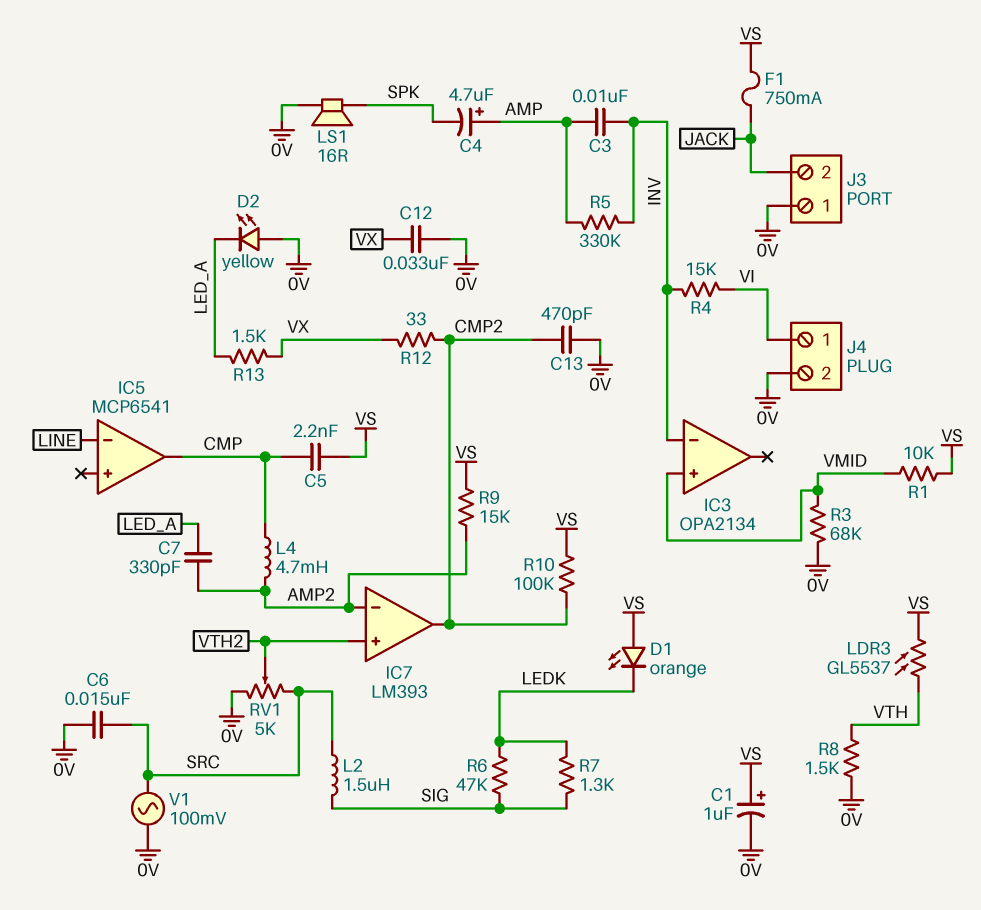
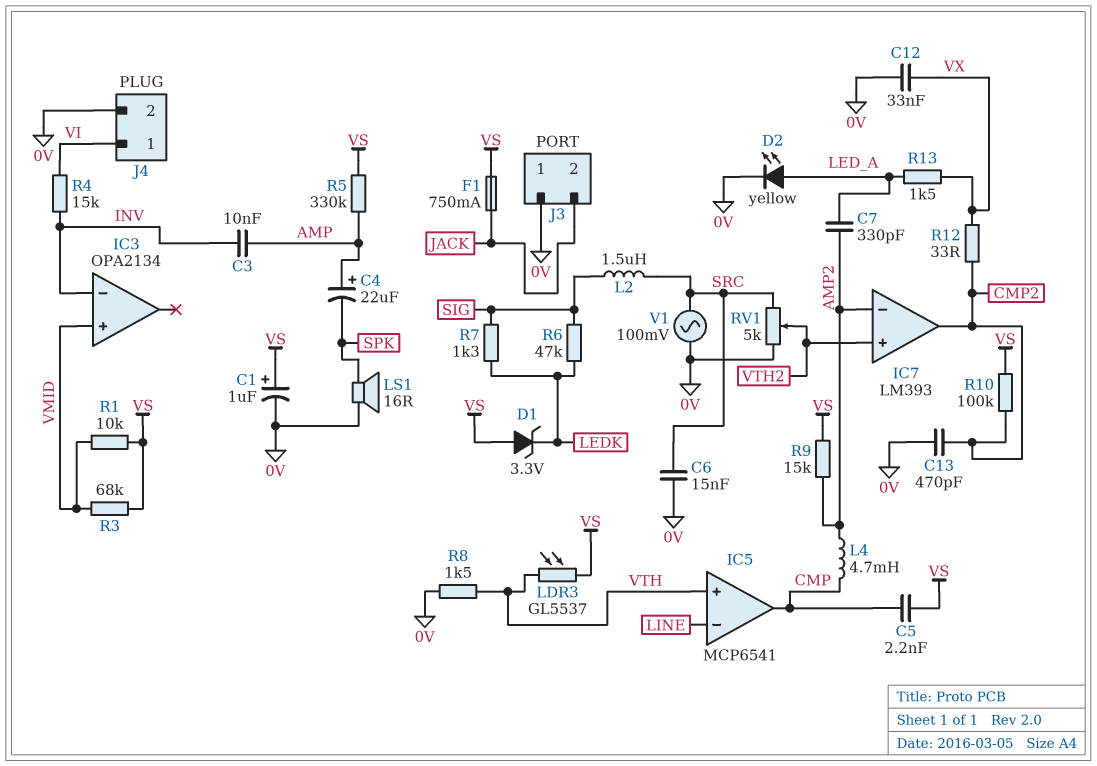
C4: 4.7uF (plus AMP, minus SPK) -> 22uF (plus AMP, minus SPK)
D1: LED orange (A VS, K LEDK) -> zener 3.3V (A VS, K LEDK)
D2: LED yellow (A 0V, K LED_A) -> LED yellow (A LED_A, K 0V)
IC5 pin in+: none -> VTH
R3: 68k (0V, VMID) -> 68k (VMID, VS)
R5: 330k (AMP, INV) -> 330k (AMP, VS)

